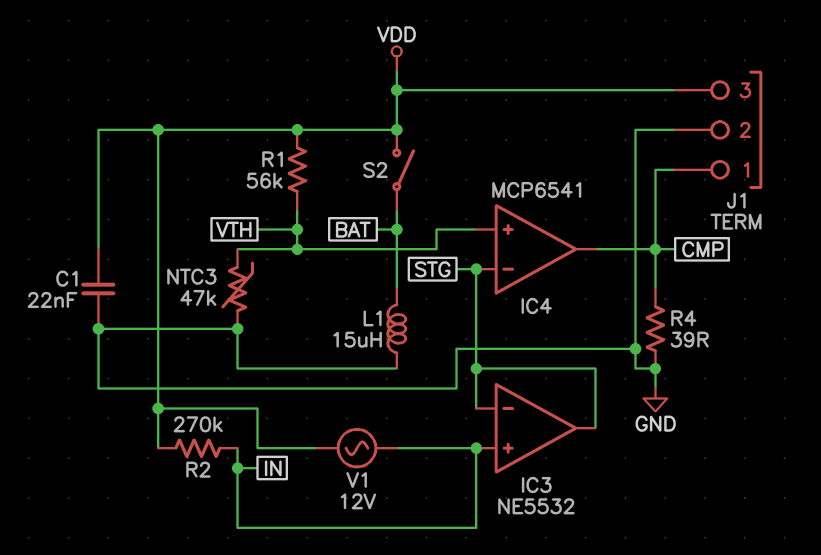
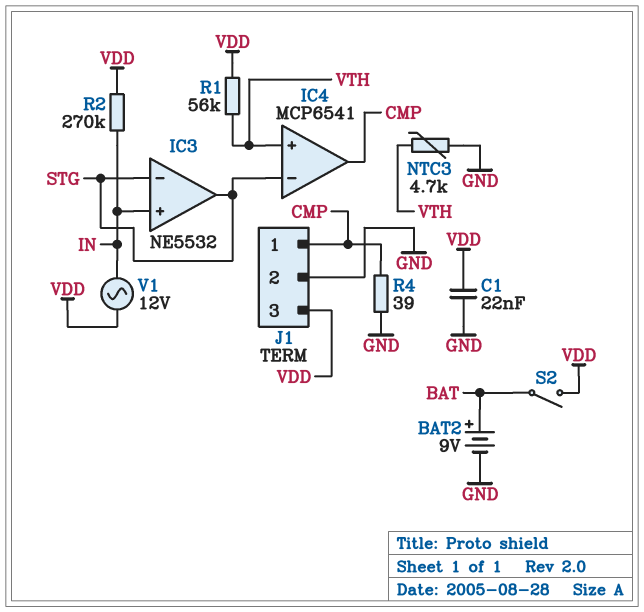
BAT2: none -> 9V (plus BAT, minus GND)
L1: 15uH (BAT, GND) -> none
NTC3: 47k (GND, VTH) -> 4.7k (GND, VTH)

